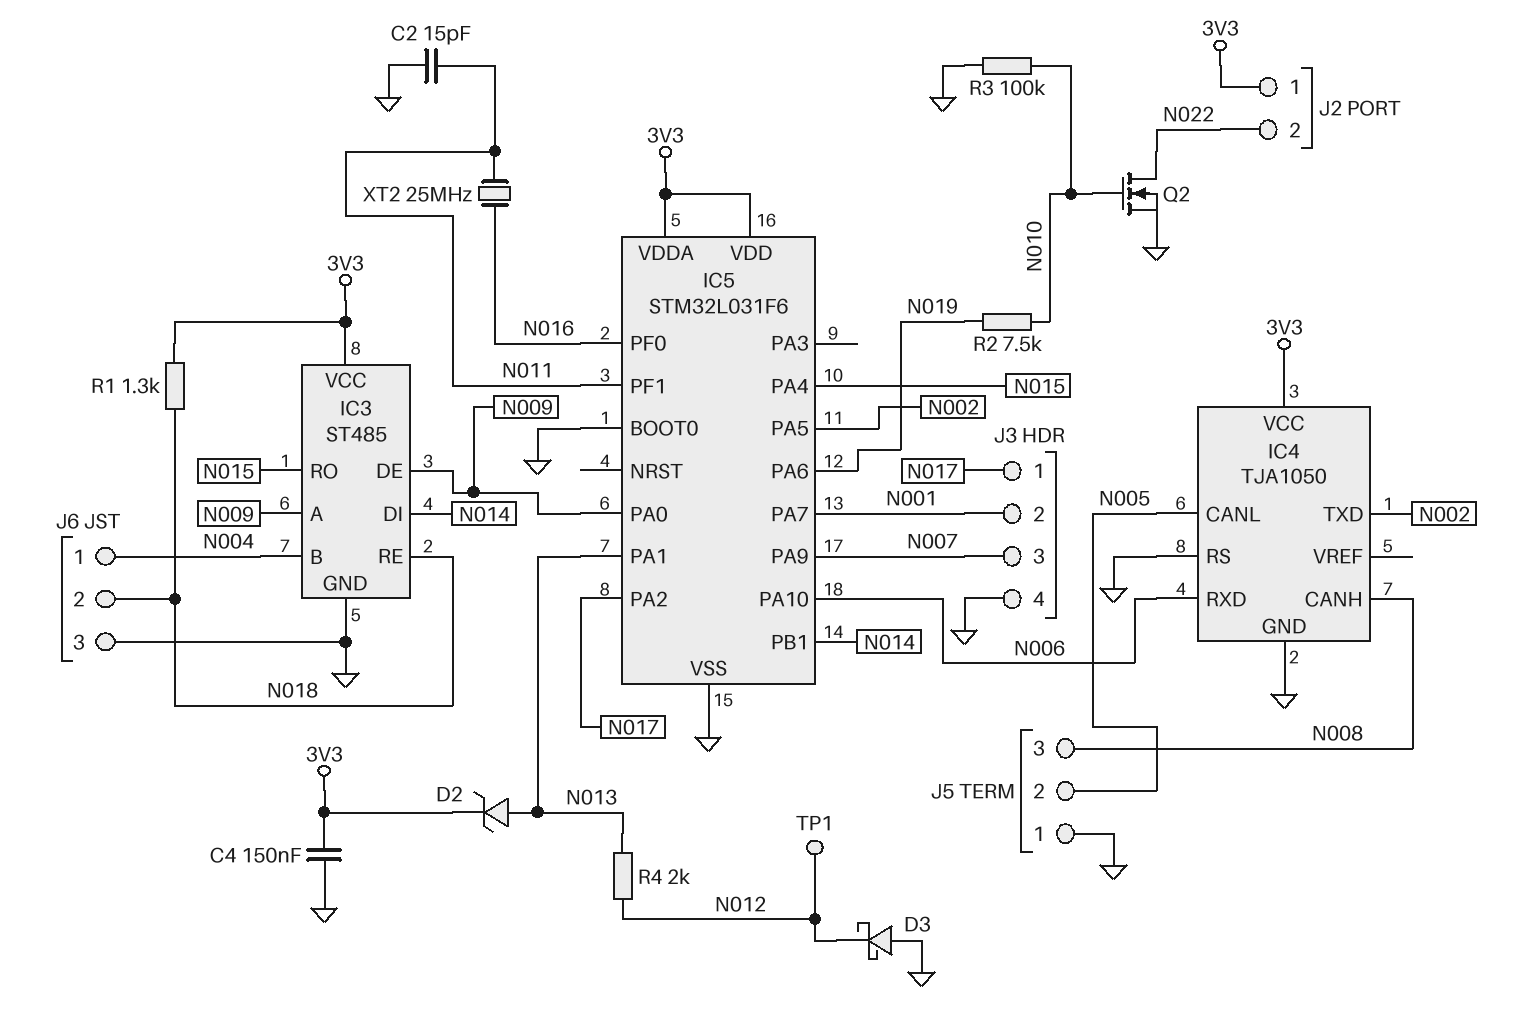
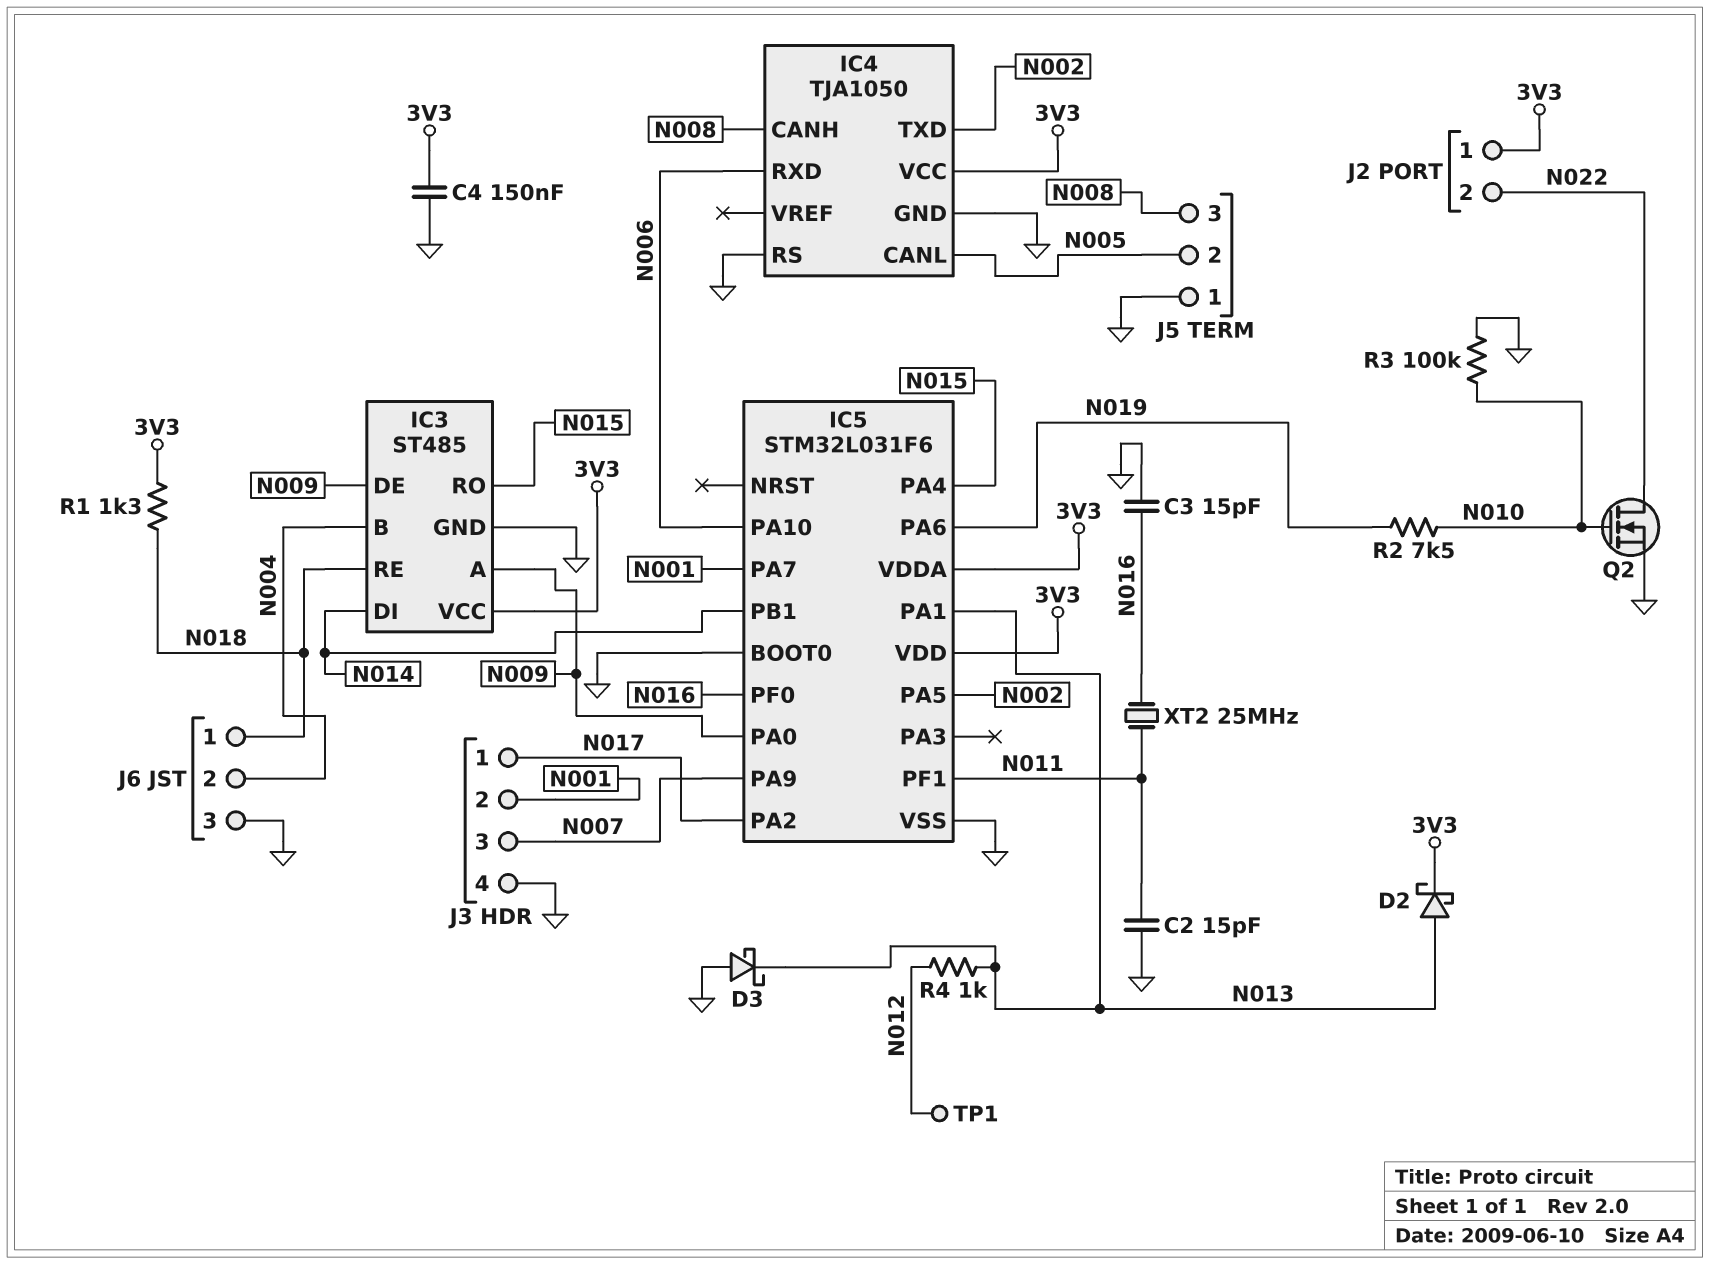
C3: none -> 15pF (GND, N016)
D2: zener (A N013, K 3V3) -> schottky (A N013, K 3V3)
D3: schottky (A GND, K N012) -> schottky (A GND, K N013)
J6 pin 1: N004 -> N018
J6 pin 2: N018 -> N004
R4: 2k (N012, N013) -> 1k (N012, N013)

